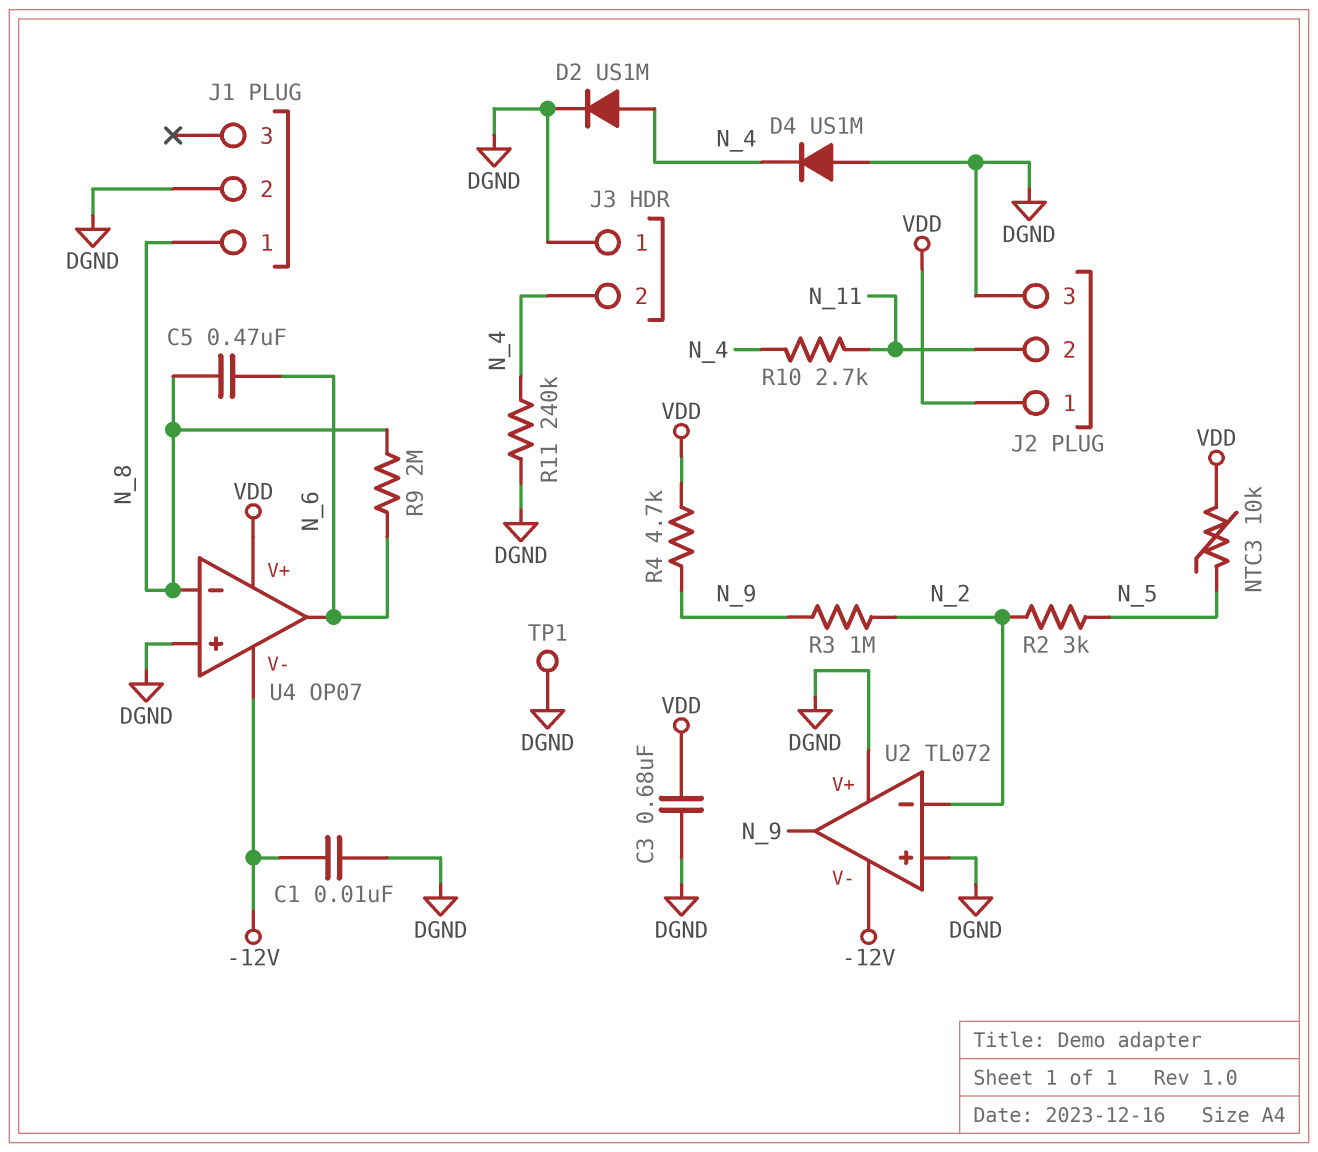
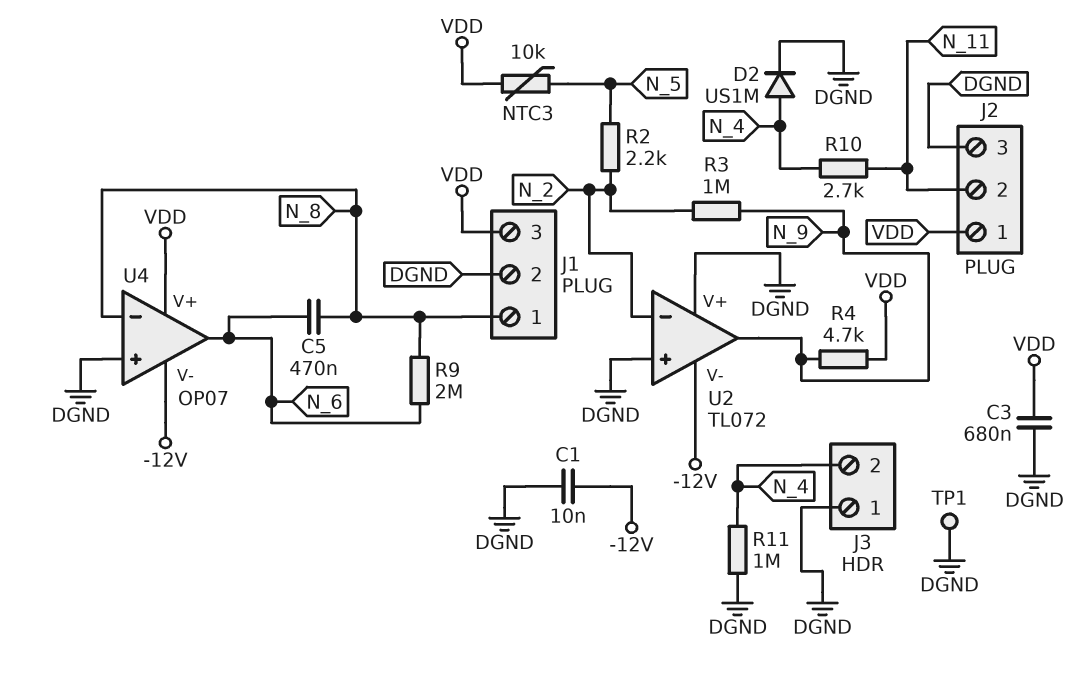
D4: diode US1M (A DGND, K N_4) -> none
J1 pin 3: none -> VDD
R2: 3k (N_2, N_5) -> 2.2k (N_2, N_5)
R11: 240k (DGND, N_4) -> 1M (DGND, N_4)

